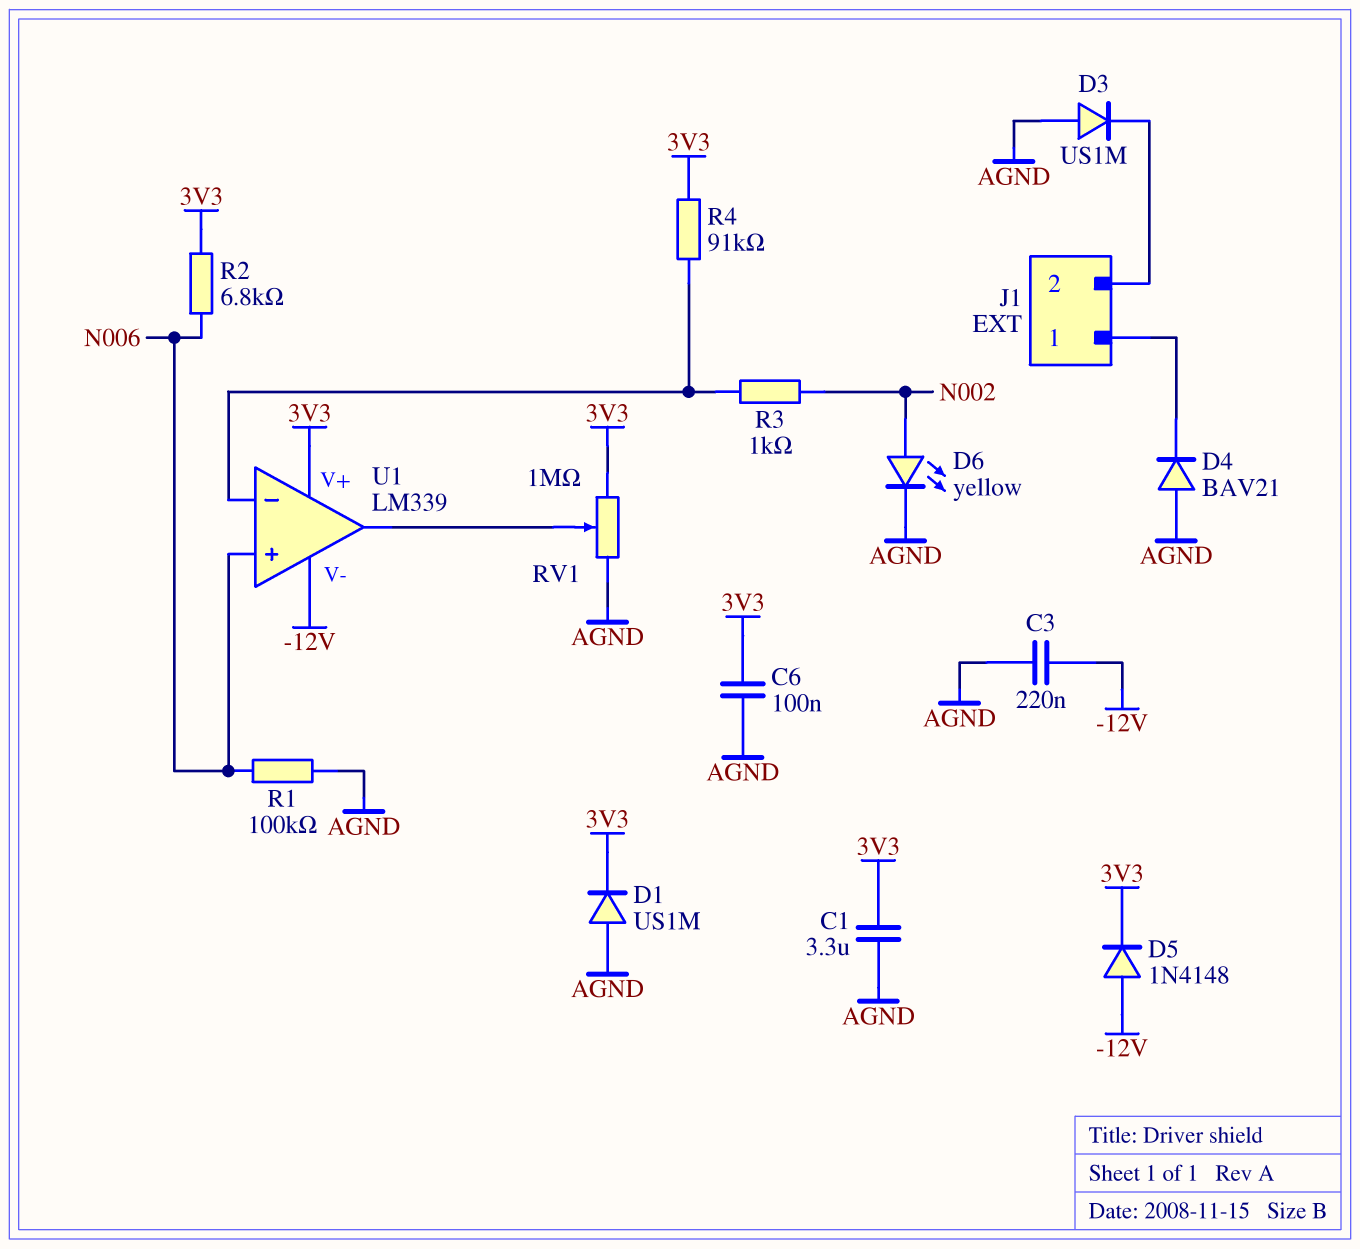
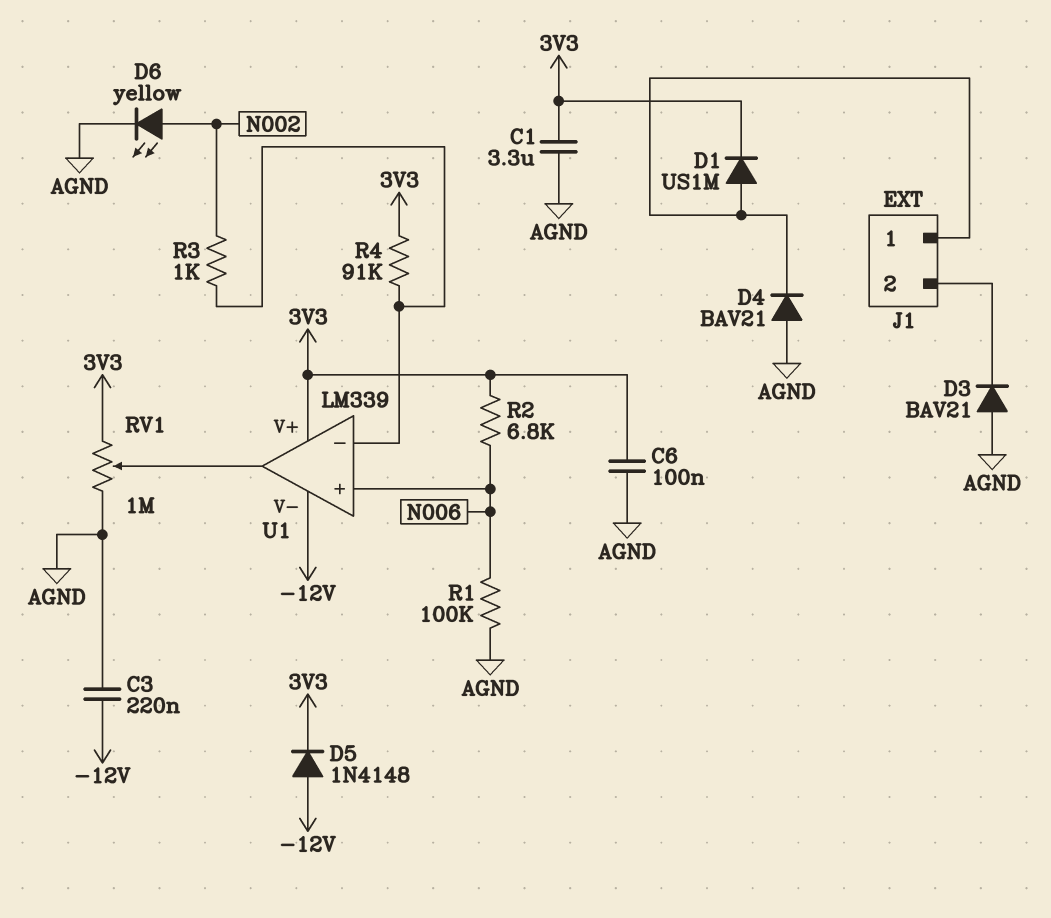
D1: diode US1M (A AGND, K 3V3) -> diode US1M (A J1/1, K 3V3)
D3: diode US1M (A AGND, K J1/2) -> diode BAV21 (A AGND, K J1/2)

